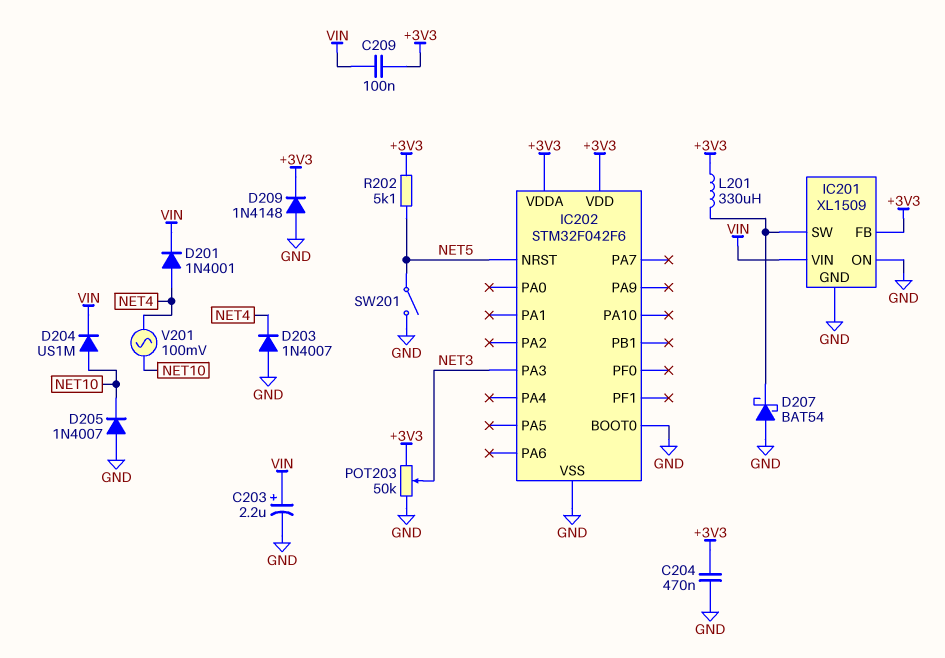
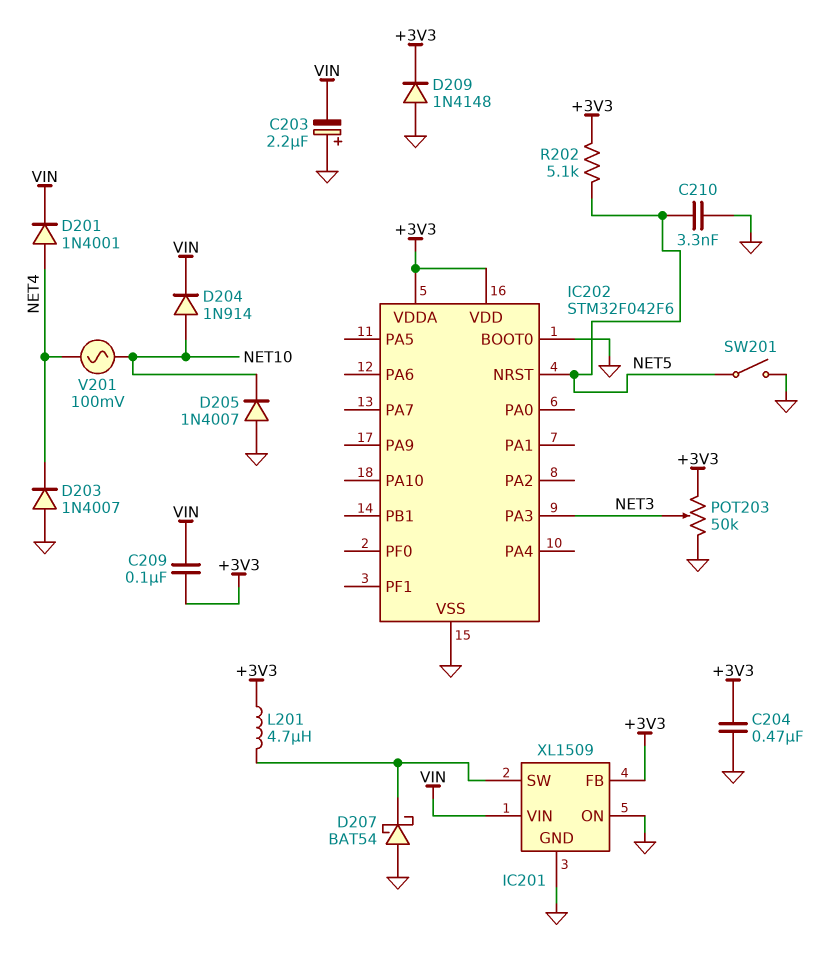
C203: 2.2uF (plus VIN, minus GND) -> 2.2uF (plus GND, minus VIN)
C210: none -> 3.3nF (GND, NET5)
D204: diode US1M (A NET10, K VIN) -> diode 1N914 (A NET10, K VIN)
L201: 330uH (+3V3, IC201/SW) -> 4.7uH (+3V3, IC201/SW)

